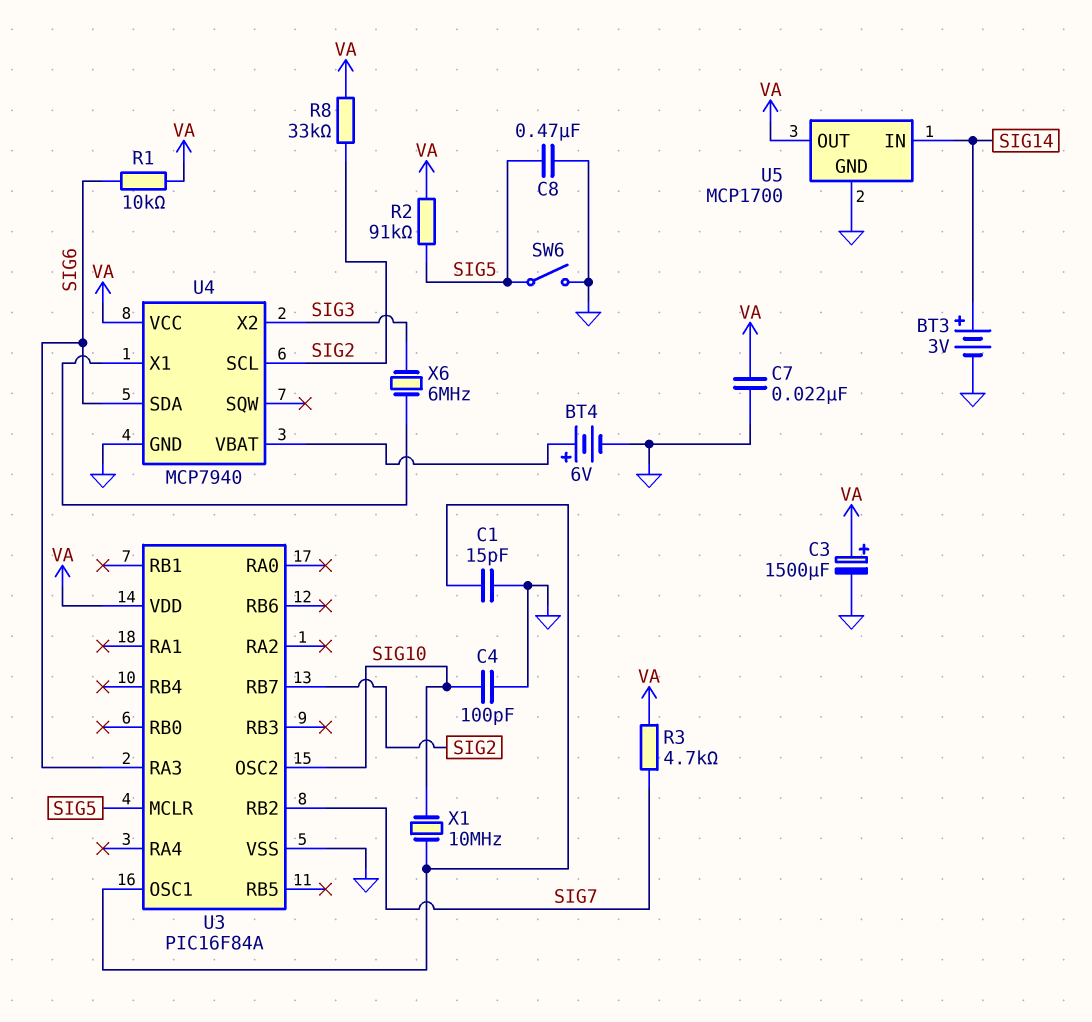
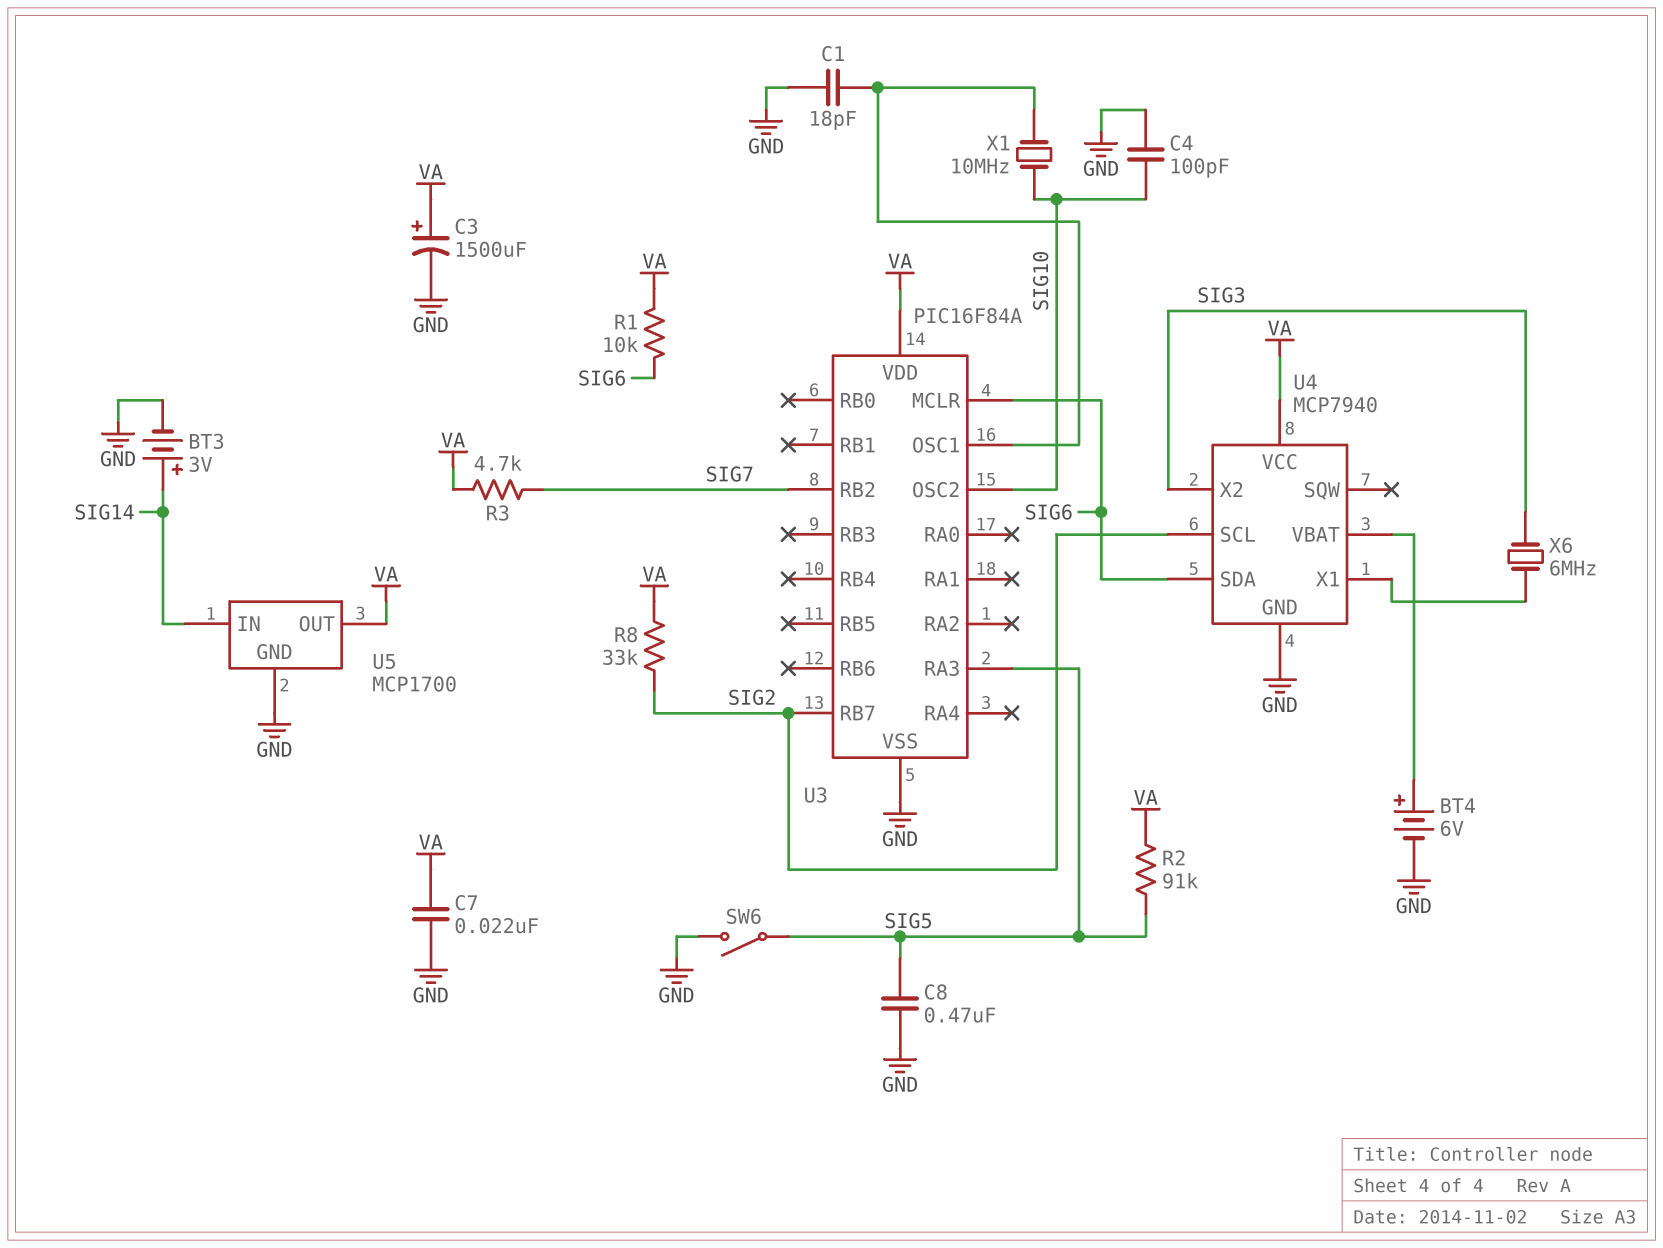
C1: 15pF (GND, U3/OSC1) -> 18pF (GND, U3/OSC1)
U3 pin MCLR: SIG5 -> SIG6
U3 pin RA3: SIG6 -> SIG5

